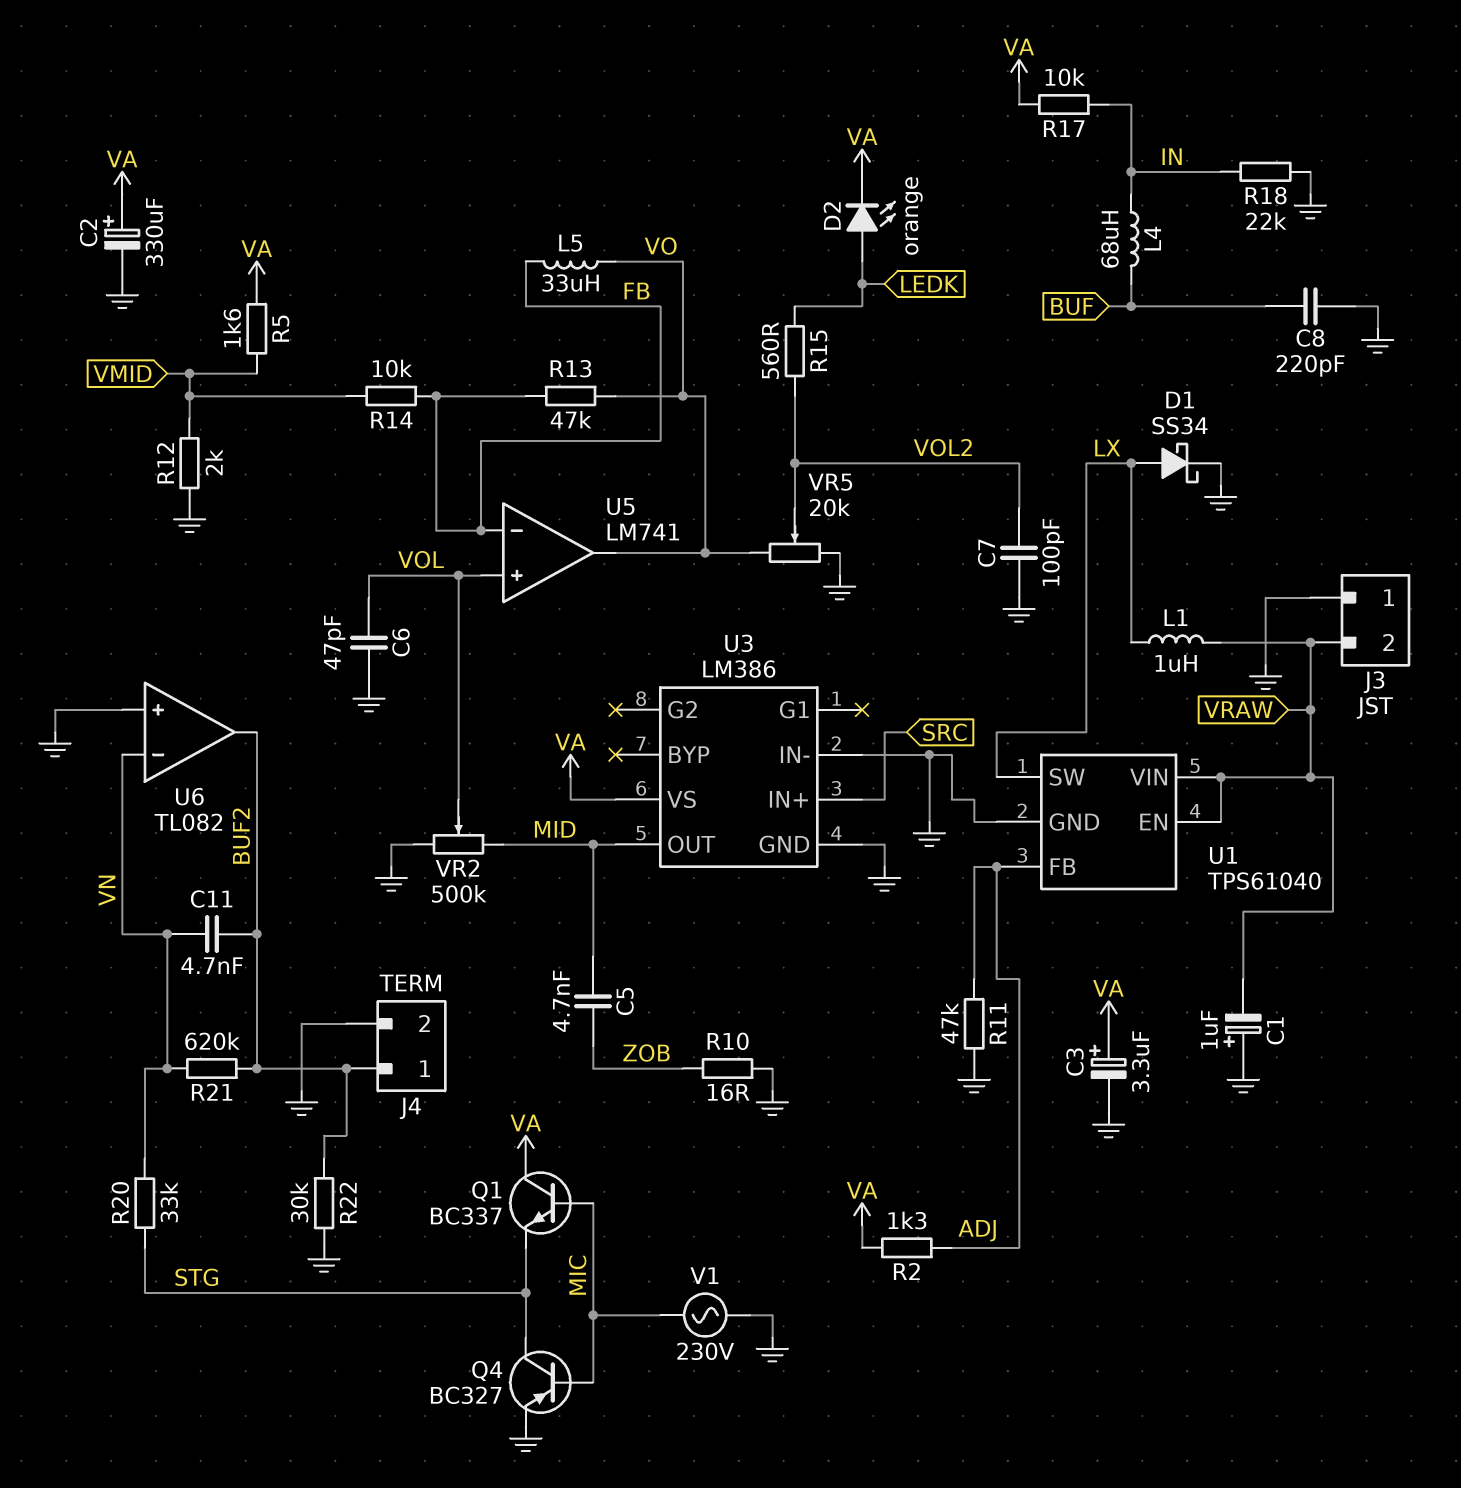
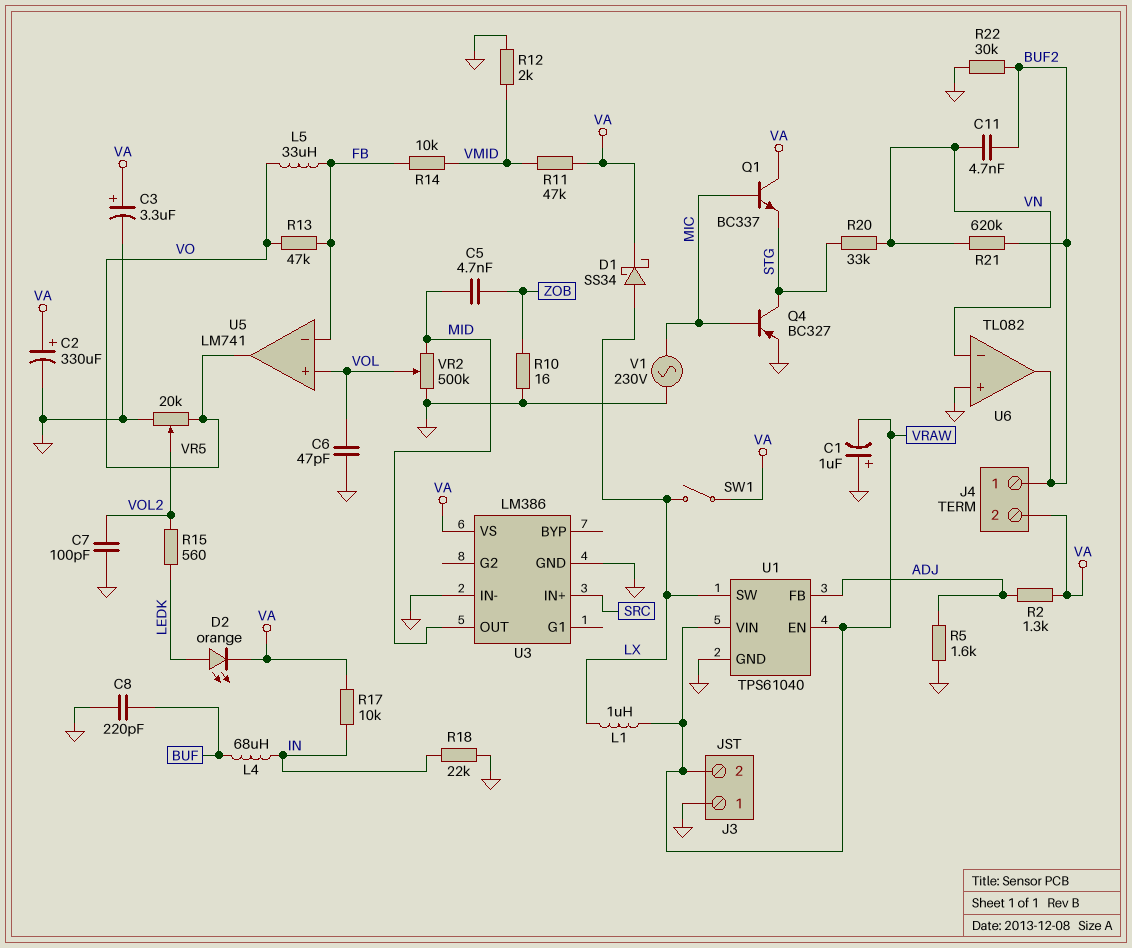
D1: schottky SS34 (A LX, K GND) -> schottky SS34 (A LX, K VA)
J4 pin 2: GND -> VA
R5: 1.6k (VA, VMID) -> 1.6k (ADJ, GND)
R11: 47k (ADJ, GND) -> 47k (VA, VMID)
SW1: none -> switch (LX, VA)

